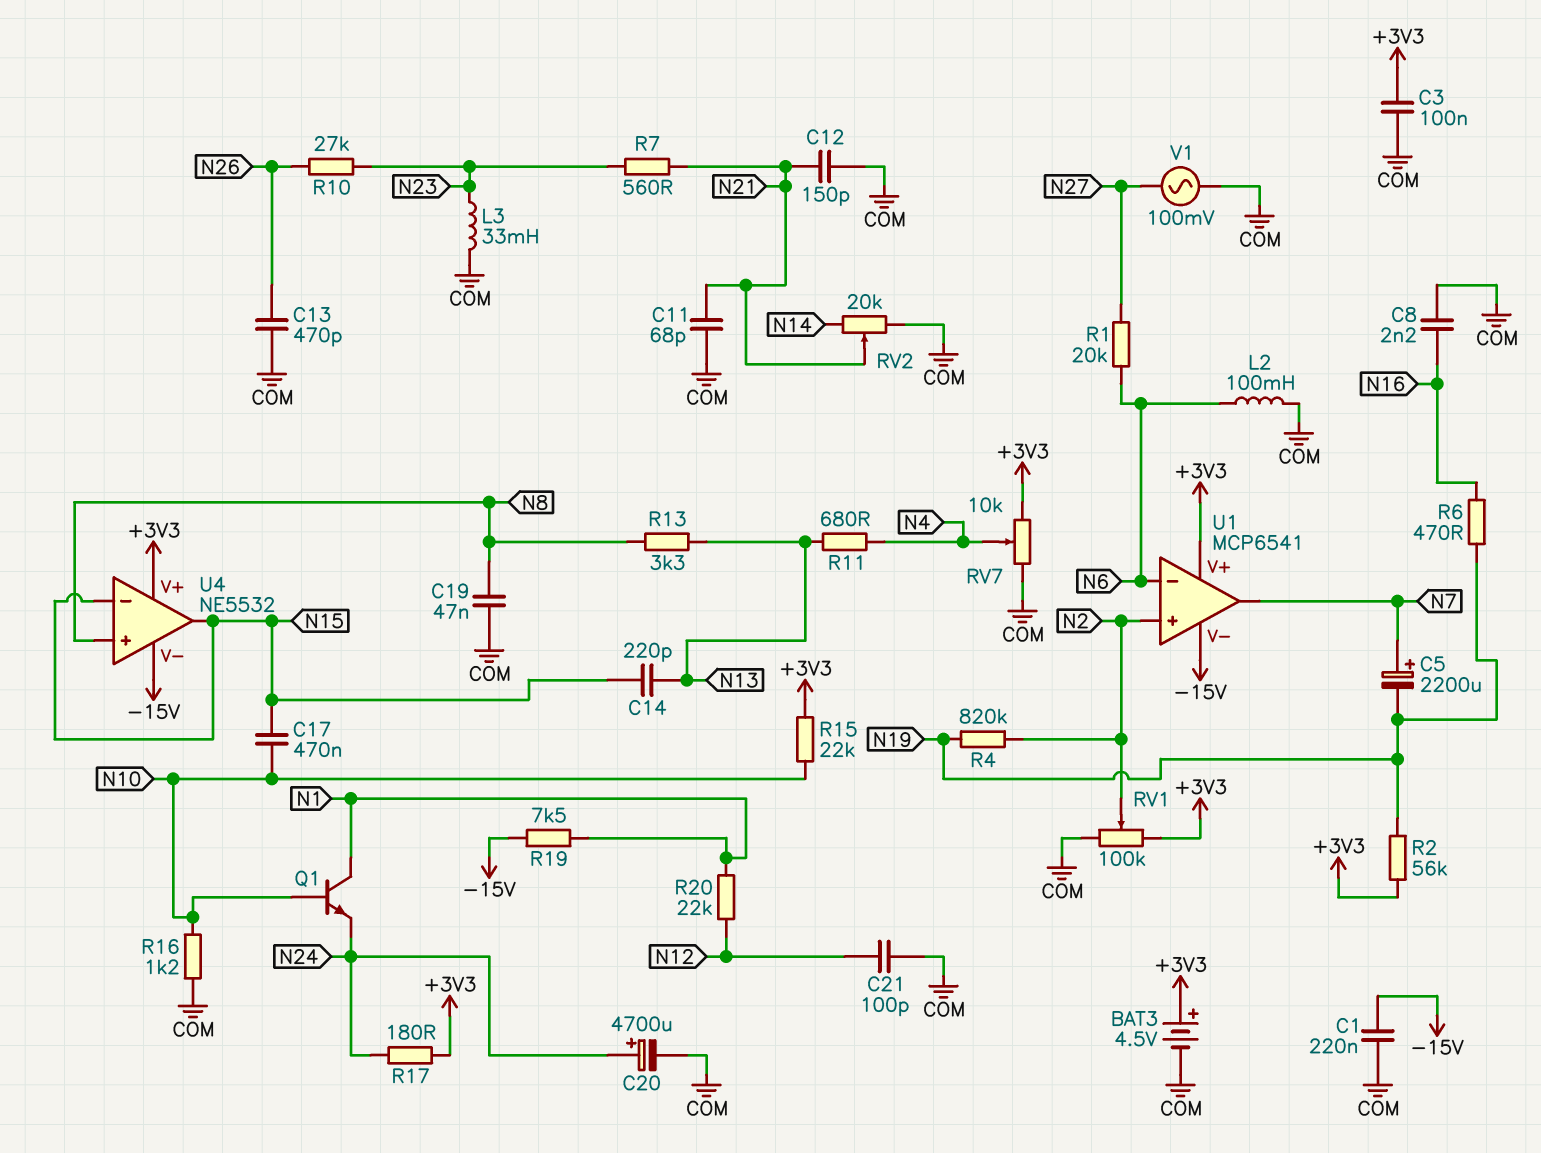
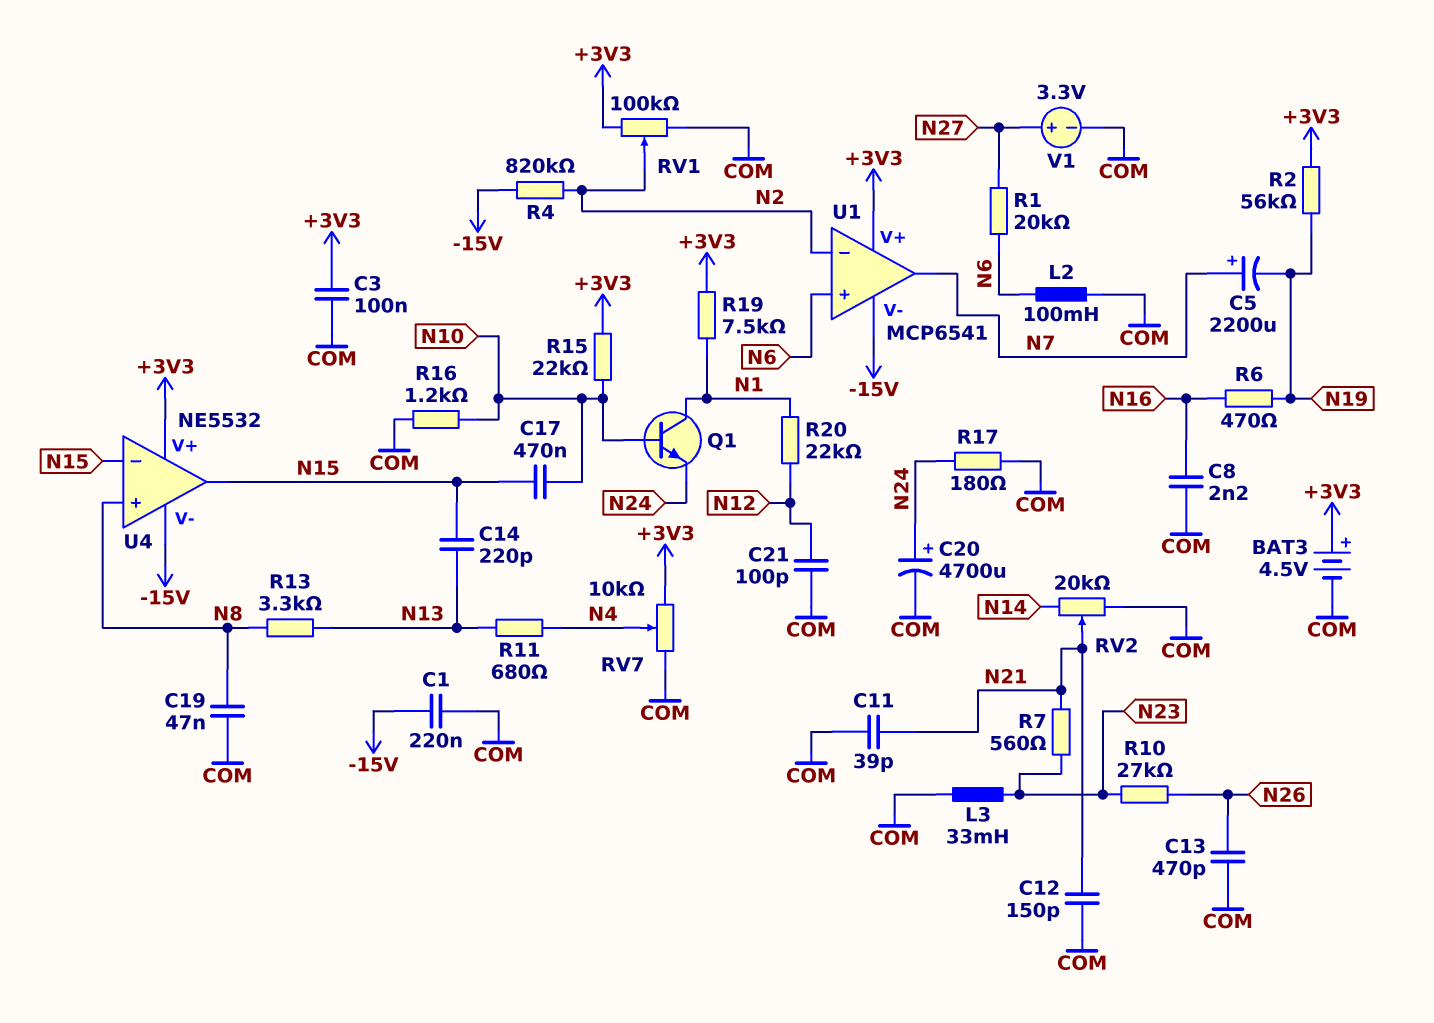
C11: 68pF (COM, N21) -> 39pF (COM, N21)
R4: 820k (N2, N19) -> 820k (-15V, N2)
R17: 180 (+3V3, N24) -> 180 (COM, N24)
R19: 7.5k (-15V, N1) -> 7.5k (+3V3, N1)
U1 pin in+: N2 -> N6
U1 pin in-: N6 -> N2
V1: AC 100mV (COM, N27) -> 3.3V (plus N27, minus COM)

